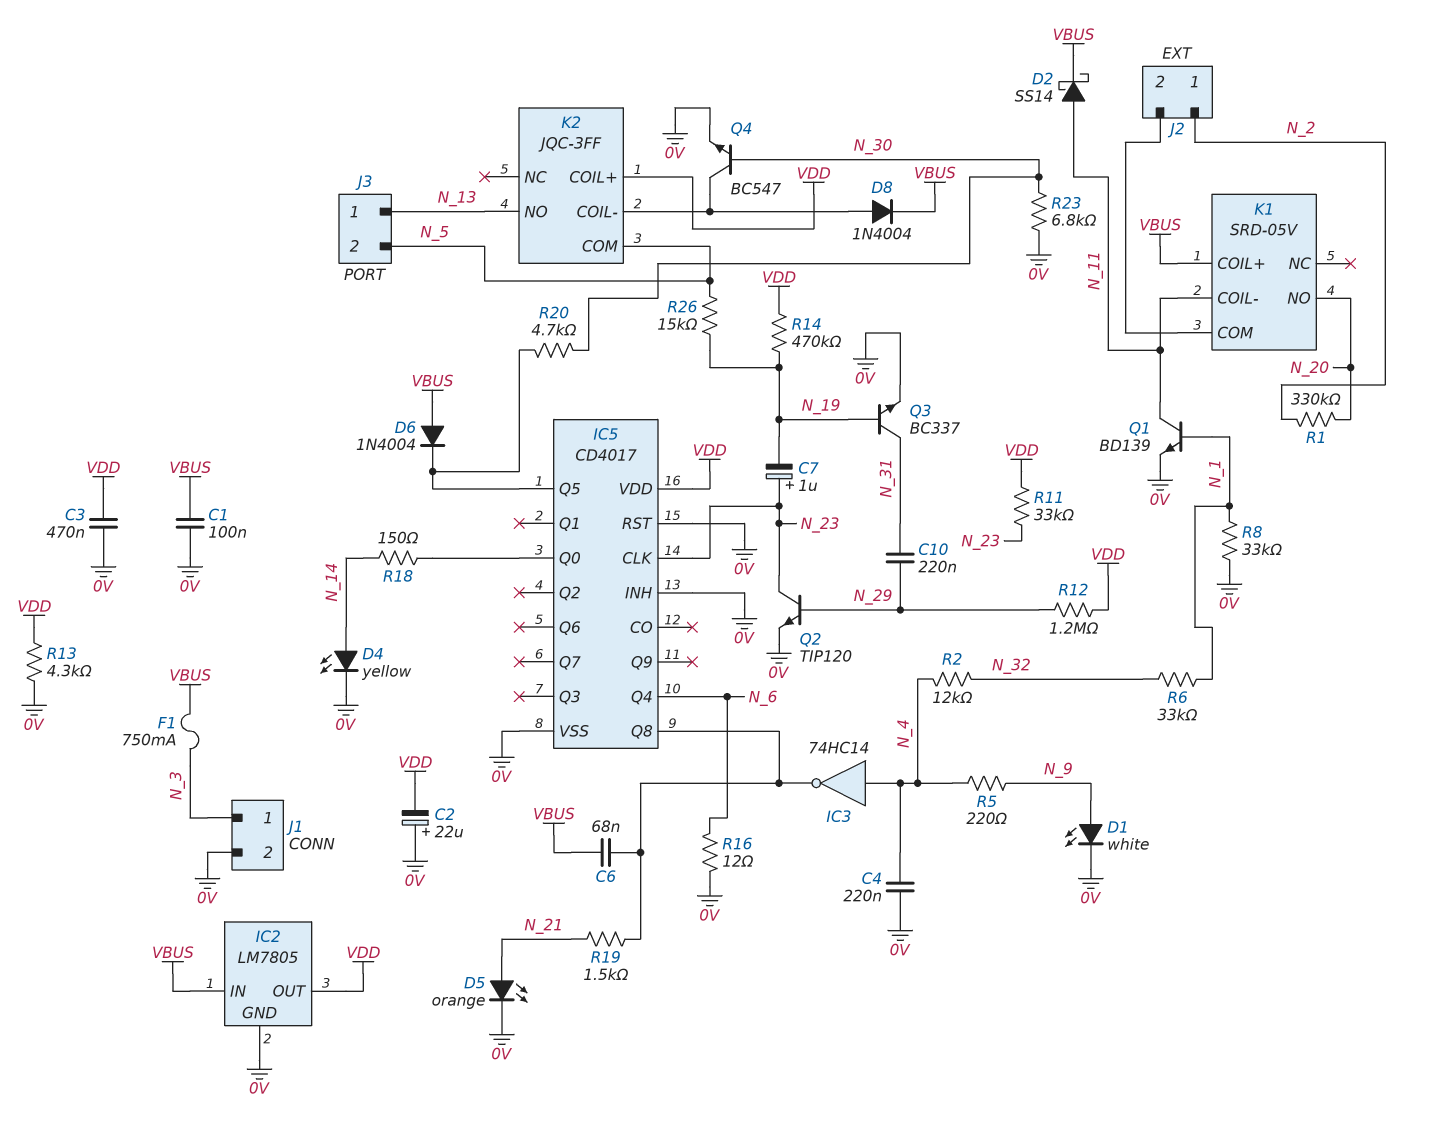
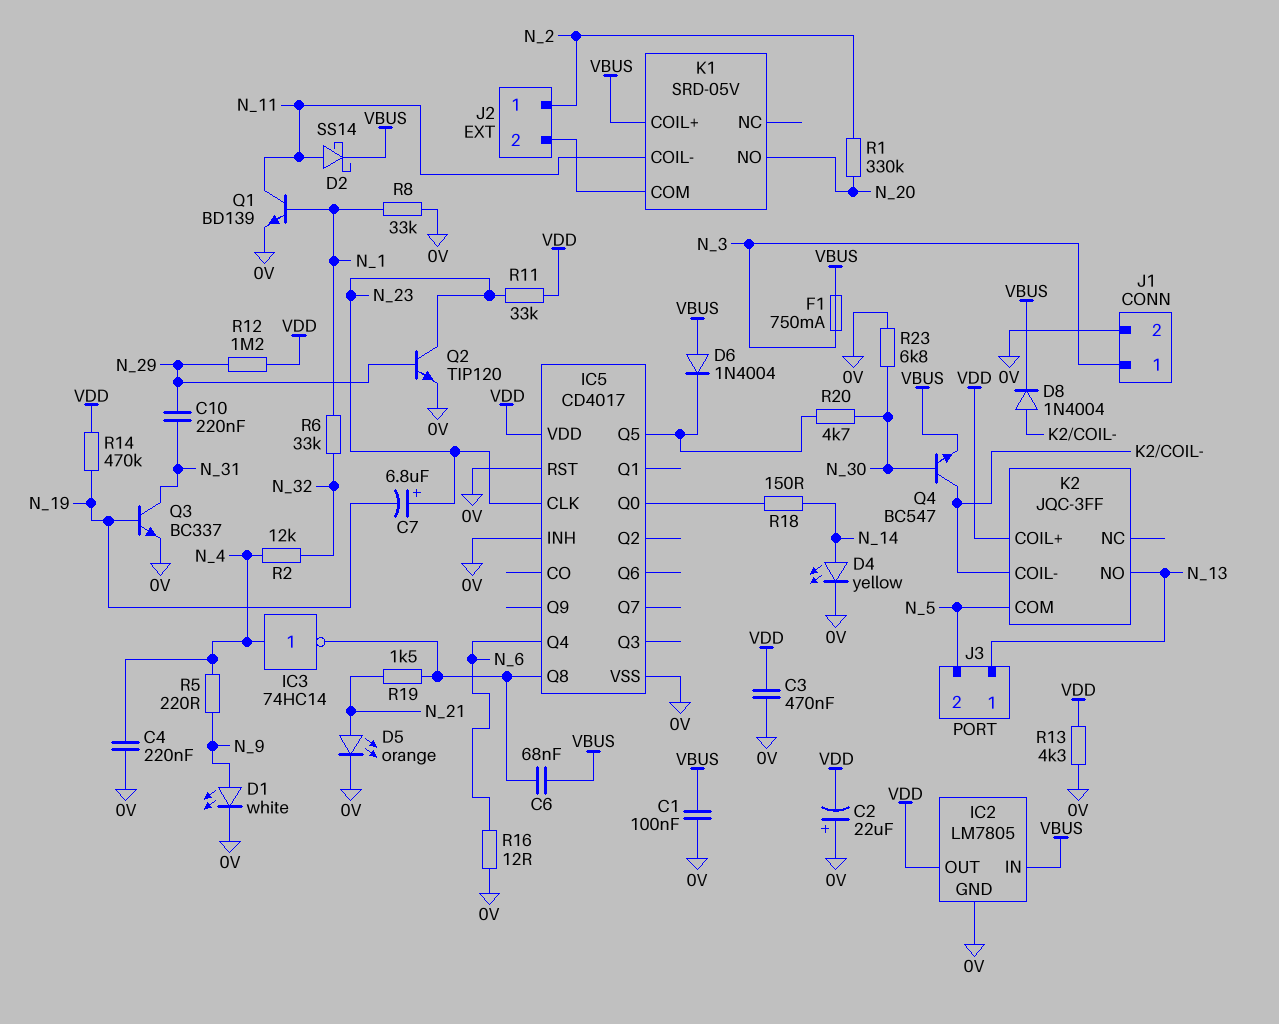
C7: 1uF (plus N_23, minus N_19) -> 6.8uF (plus N_23, minus N_19)
Q4: NPN BC547 (B N_30, C K2/COIL-, E 0V) -> NPN BC547 (B N_30, C K2/COIL-, E VBUS)
R26: 15k (N_5, N_19) -> none

